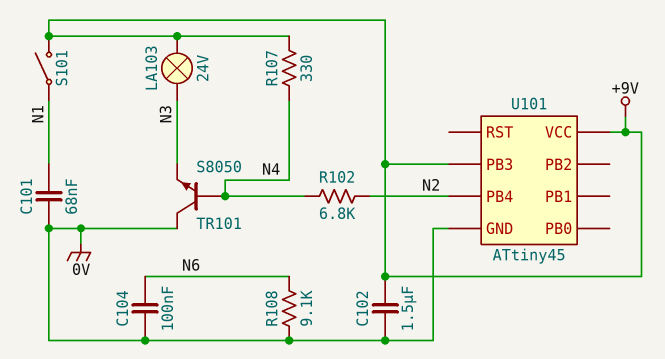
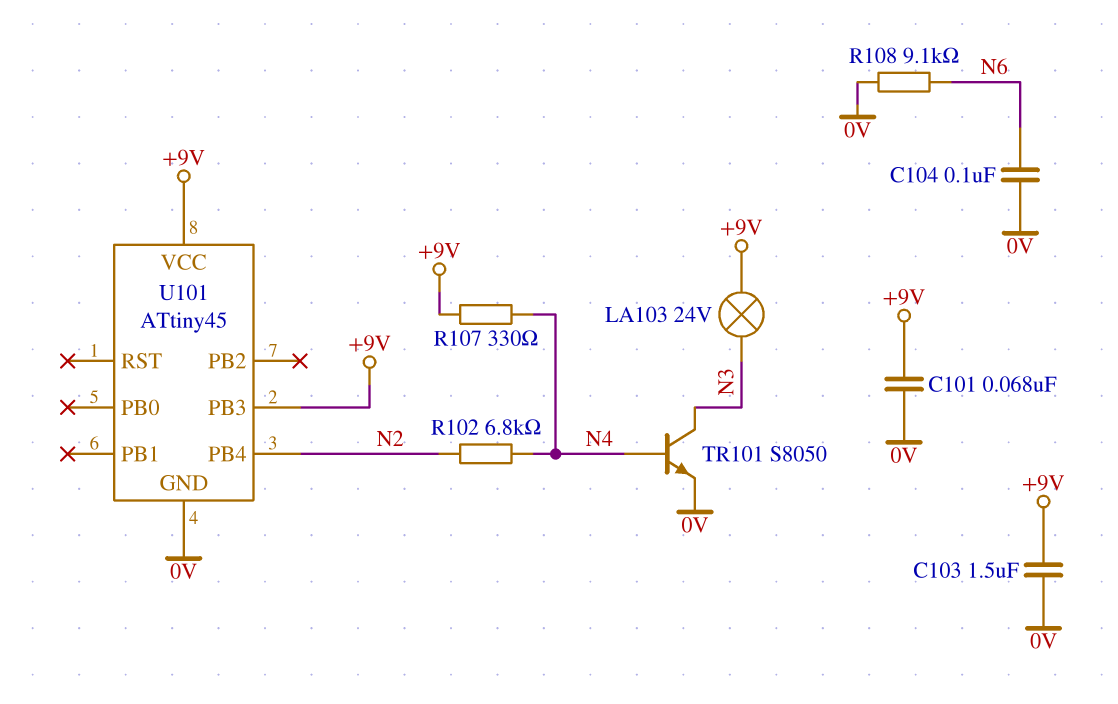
C101: 68nF (0V, N1) -> 68nF (+9V, 0V)
C102: 1.5uF (+9V, 0V) -> none
C103: none -> 1.5uF (+9V, 0V)
S101: switch (+9V, N1) -> none
TR101: NPN S8050 (B N4, C 0V, E N3) -> NPN S8050 (B N4, C N3, E 0V)

